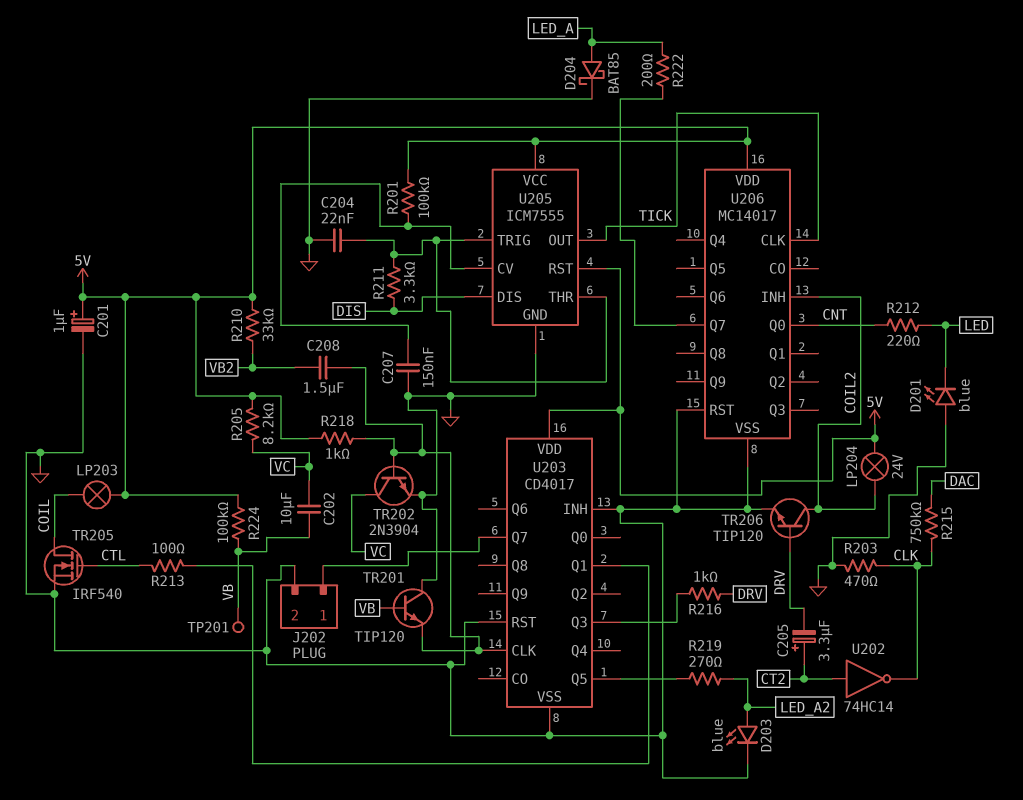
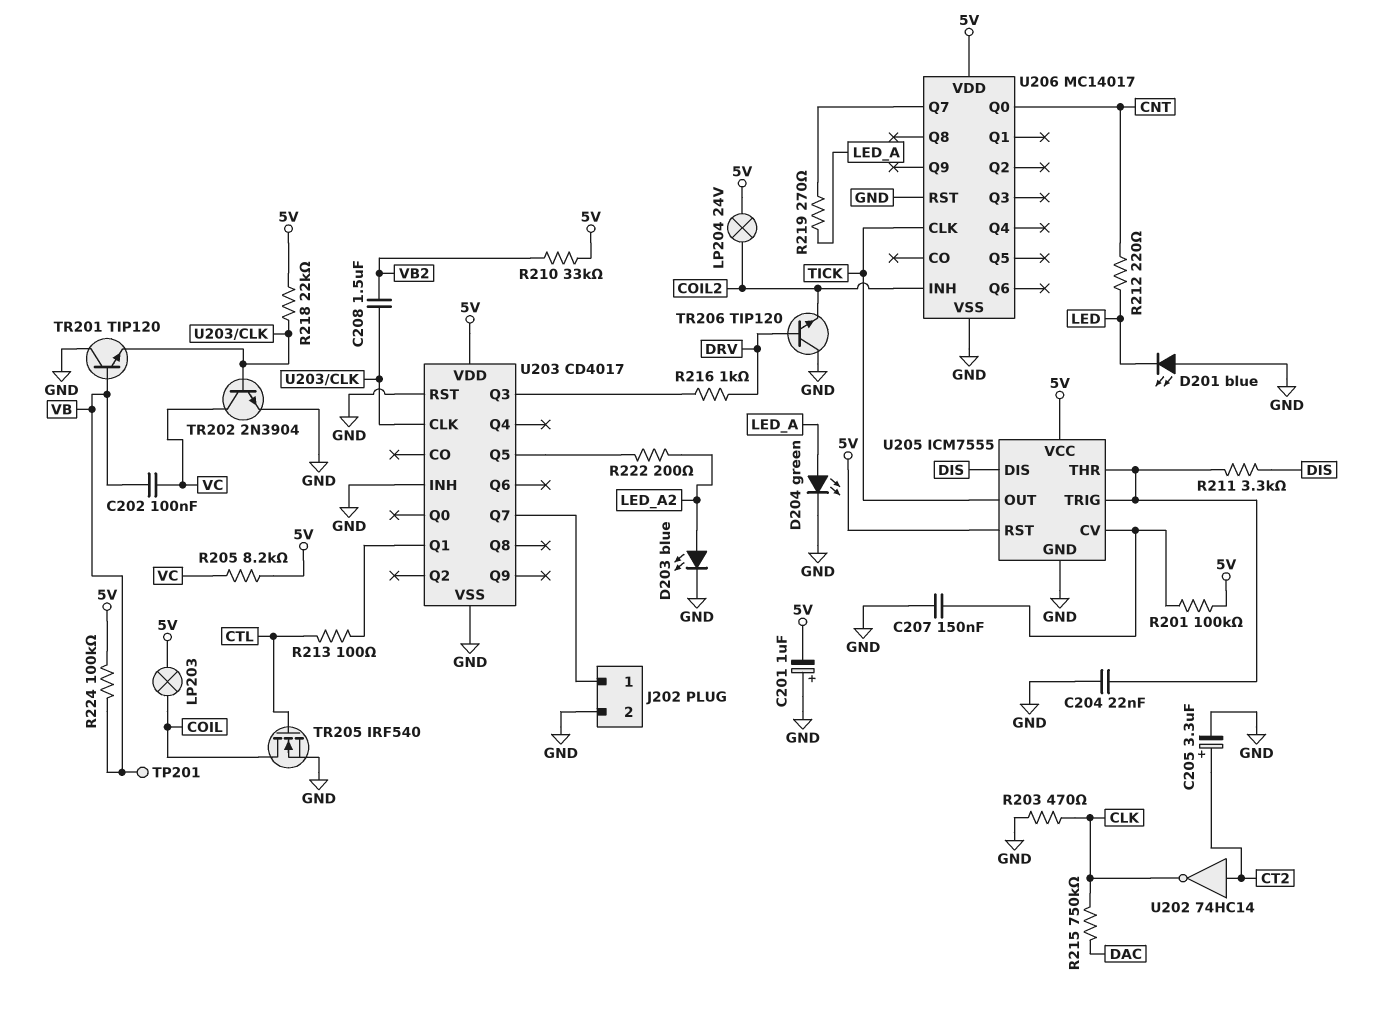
C201: 1uF (plus 5V, minus GND) -> 1uF (plus GND, minus 5V)
C202: 10uF (VB, VC) -> 100nF (VB, VC)
C205: 3.3uF (plus CT2, minus DRV) -> 3.3uF (plus CT2, minus GND)
D204: schottky BAT85 (A LED_A, K GND) -> LED green (A LED_A, K GND)
R218: 1k (5V, U203/CLK) -> 22k (5V, U203/CLK)
R219: 270 (LED_A2, U203/Q5) -> 270 (LED_A, U206/Q7)
R222: 200 (LED_A, U206/Q7) -> 200 (LED_A2, U203/Q5)
TR206: NPN TIP120 (B DRV, C COIL2, E GND) -> NPN TIP120 (B DRV, C GND, E COIL2)

